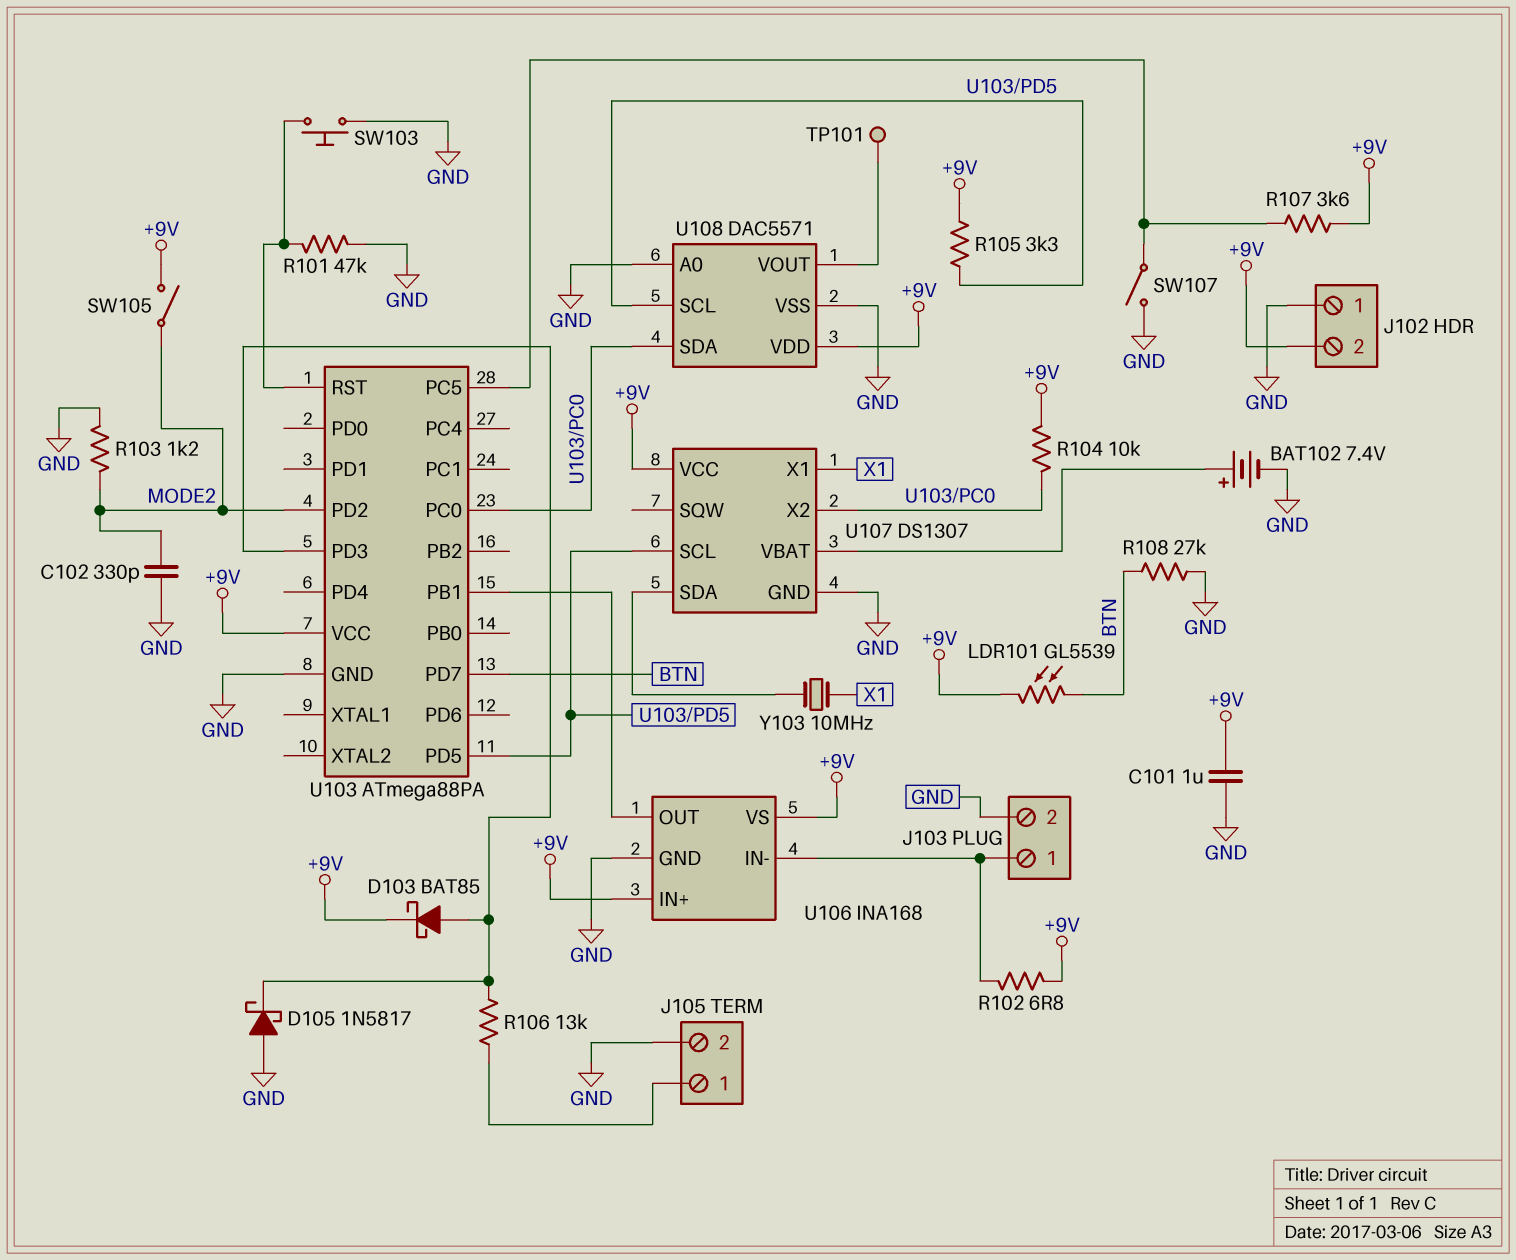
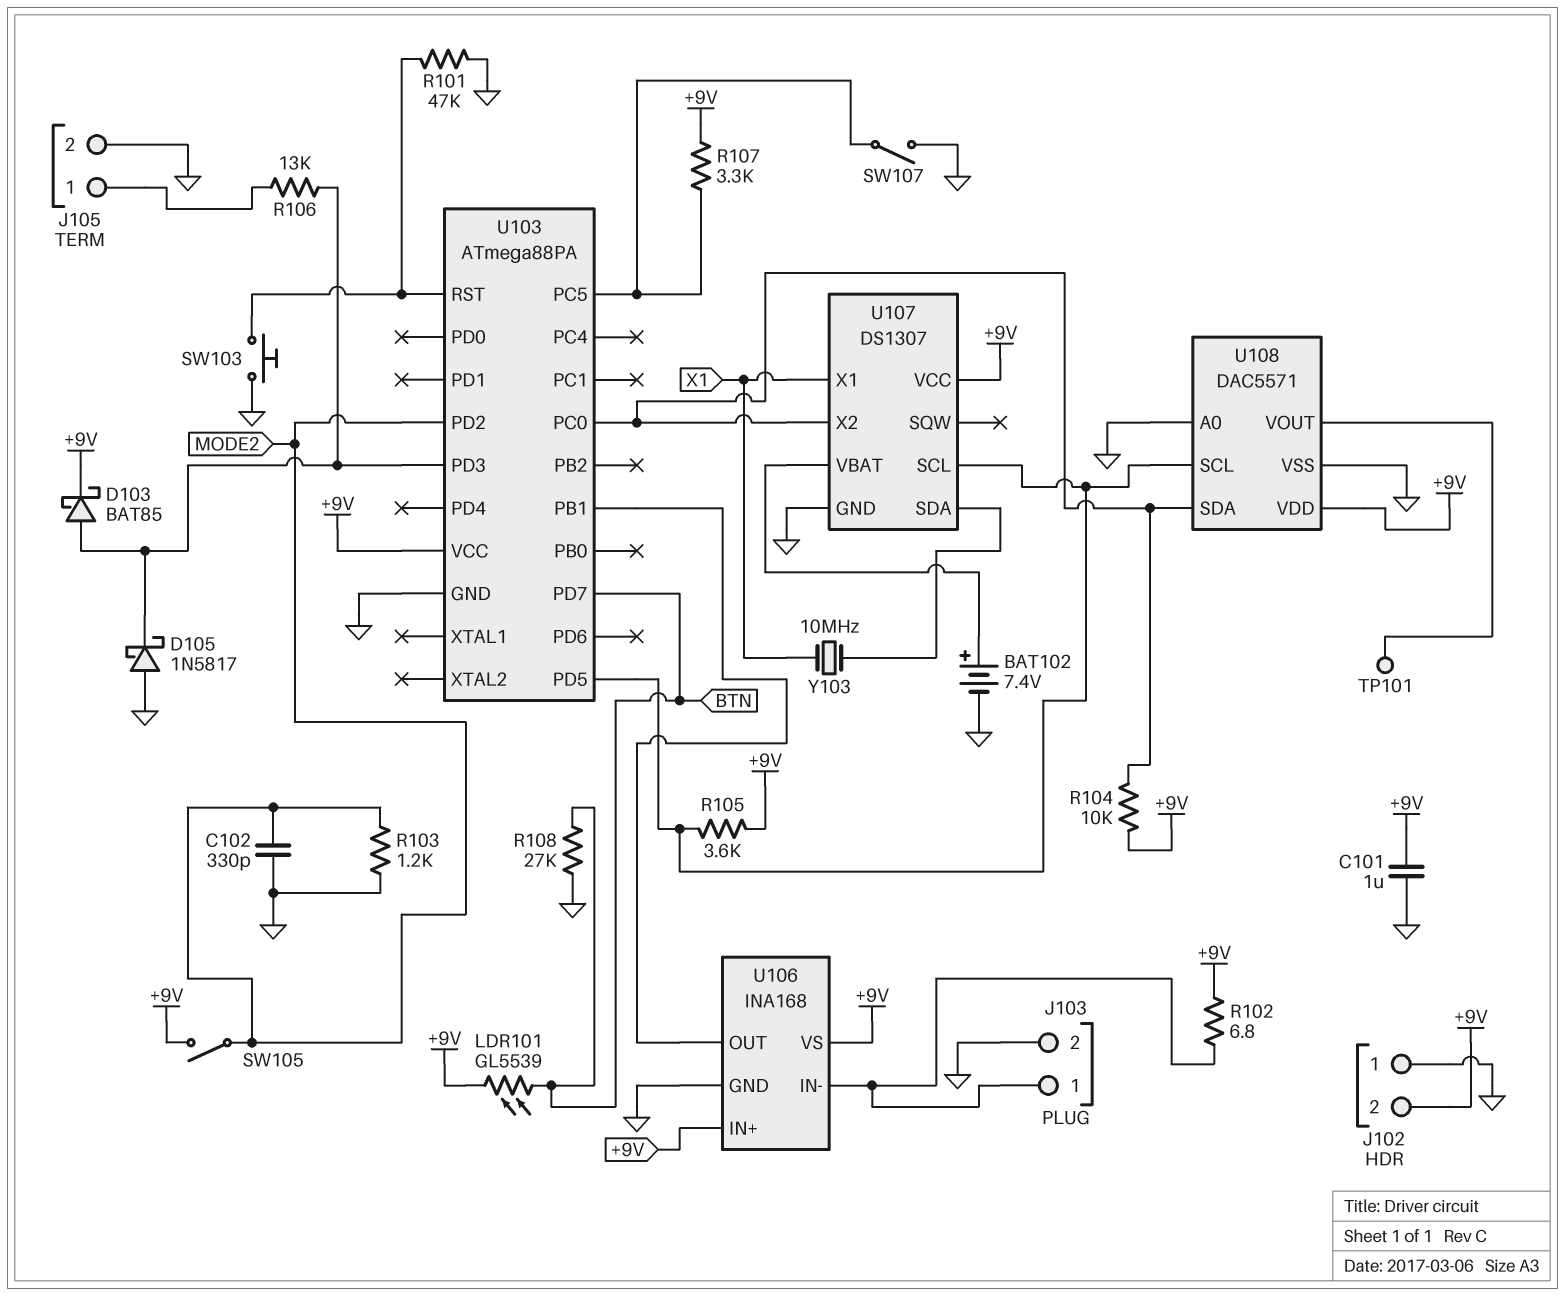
R105: 3.3k (+9V, U103/PD5) -> 3.6k (+9V, U103/PD5)
R107: 3.6k (+9V, U103/PC5) -> 3.3k (+9V, U103/PC5)

